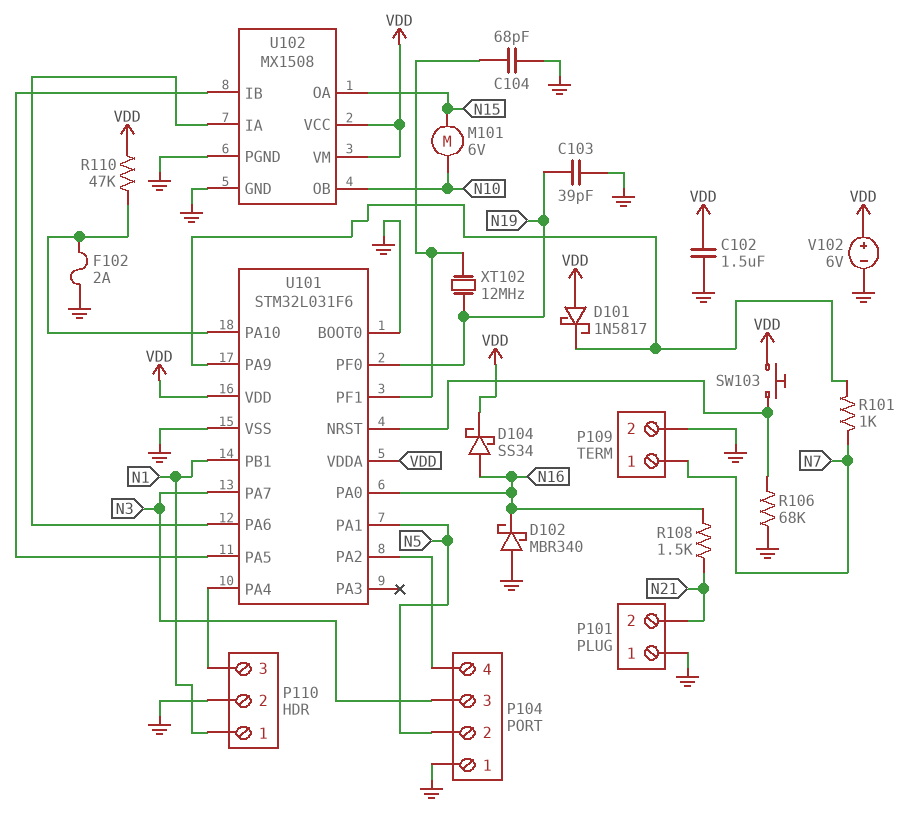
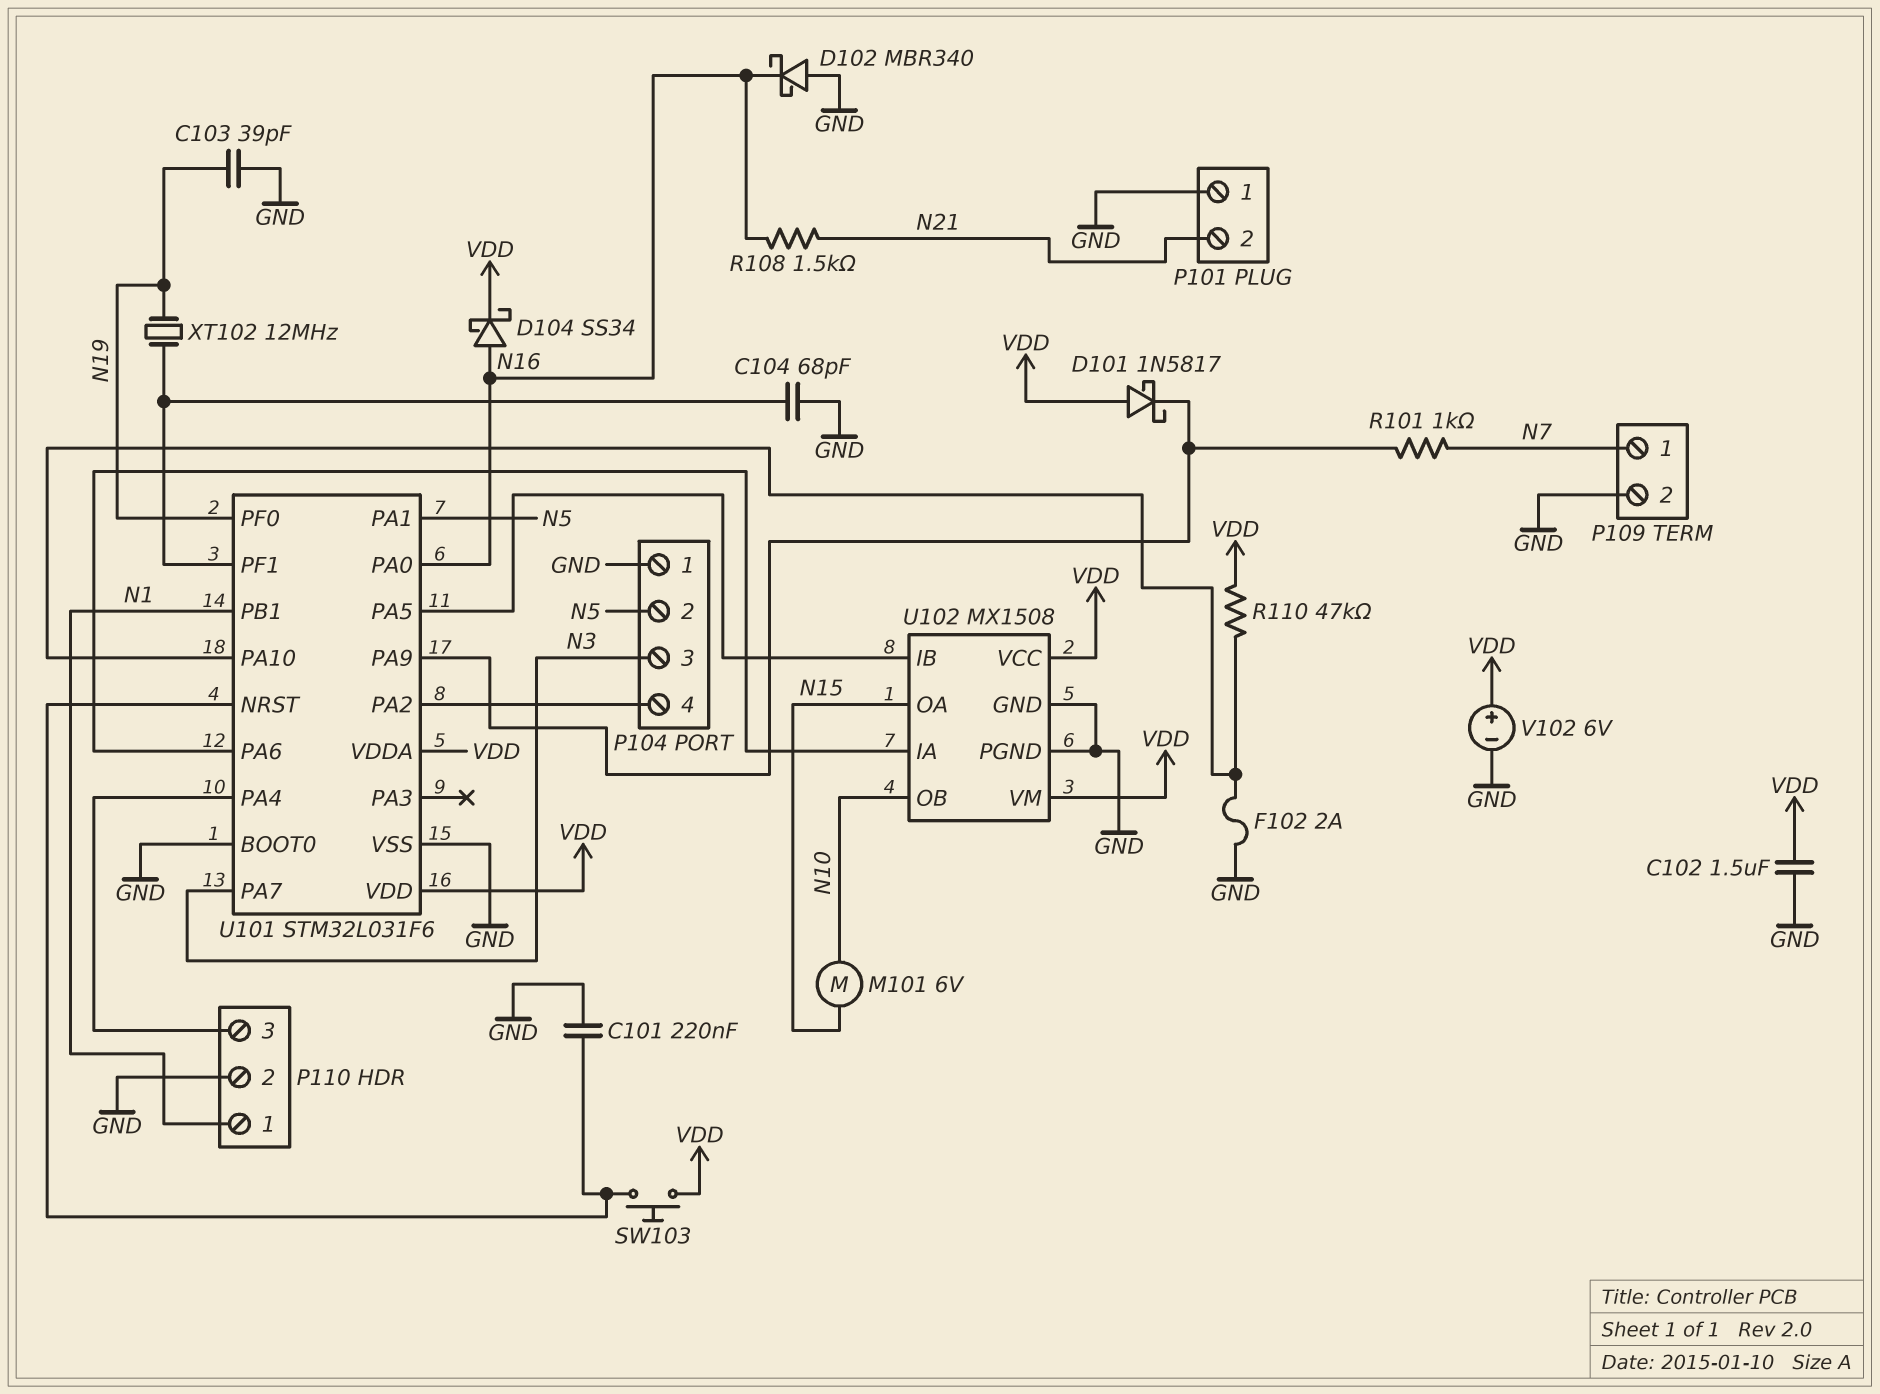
C101: none -> 220nF (GND, U101/NRST)
R106: 68k (GND, U101/NRST) -> none

